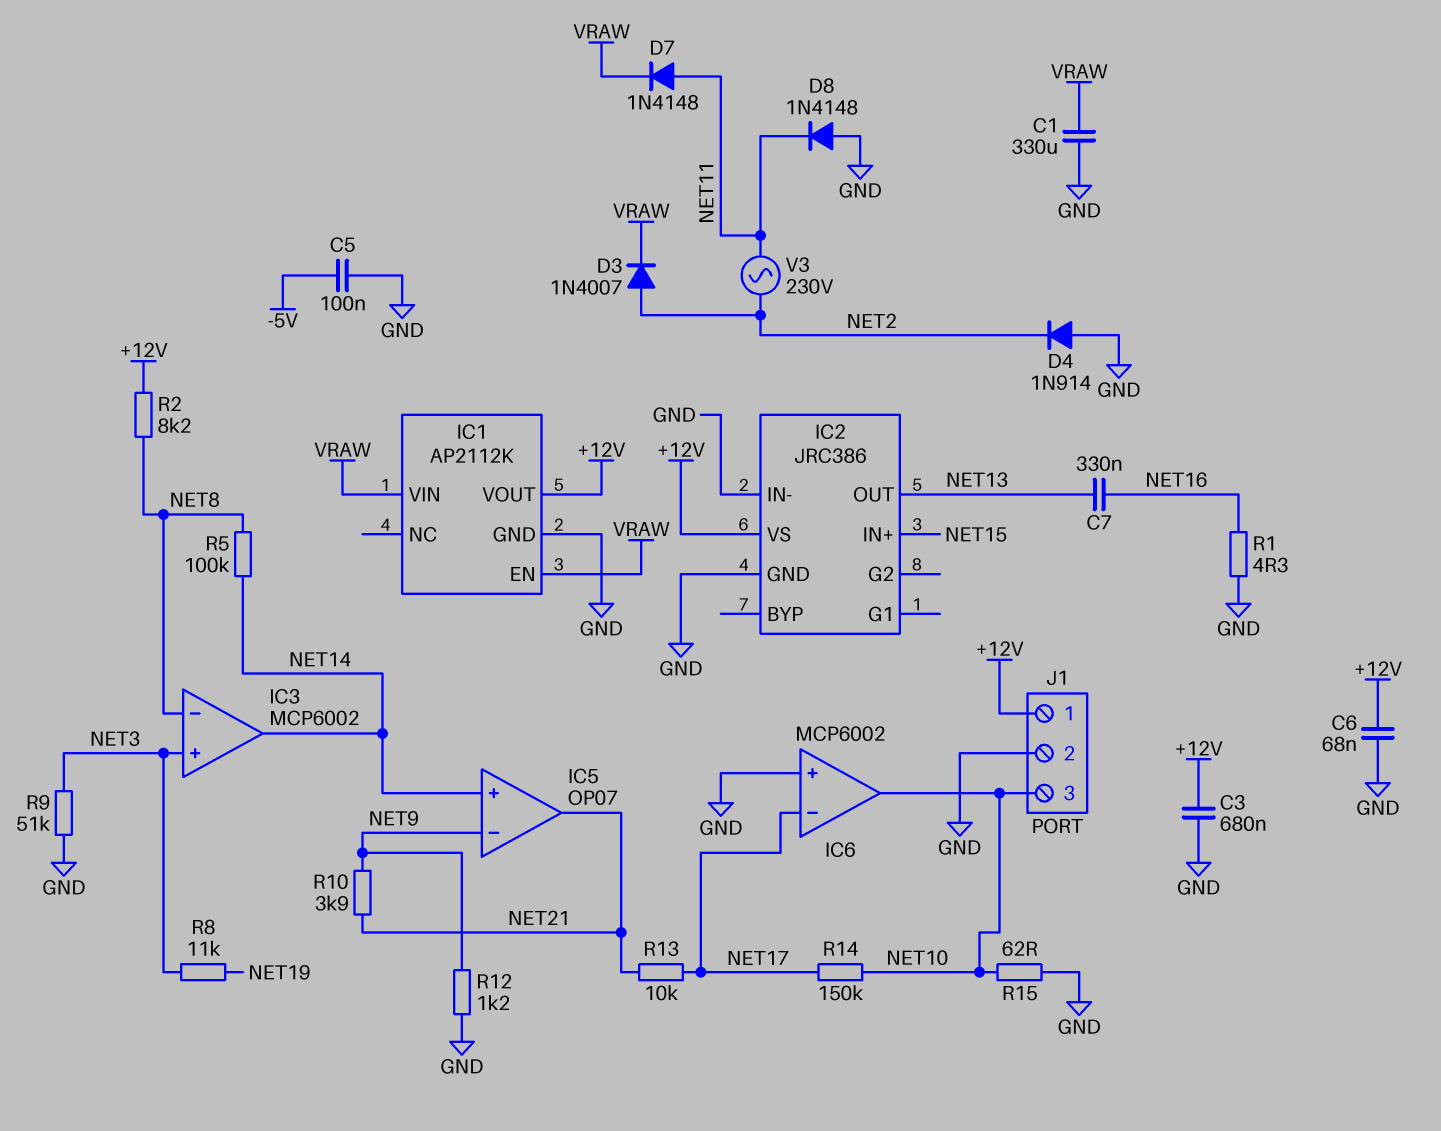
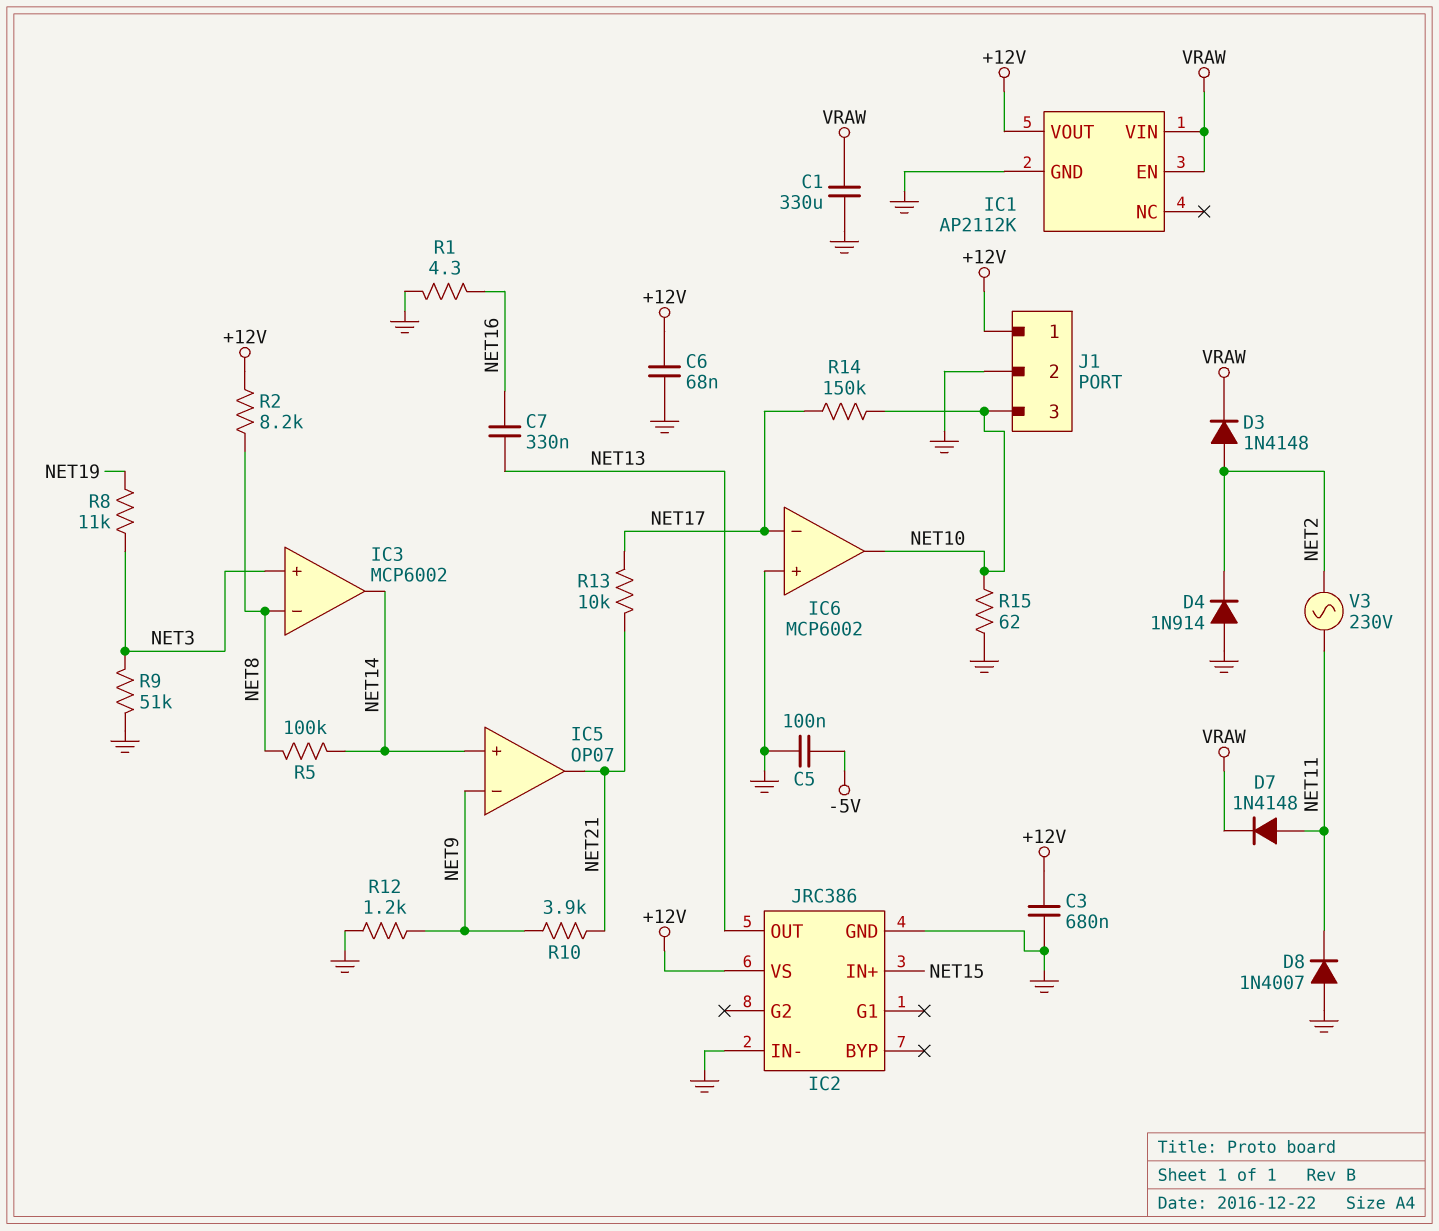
D3: diode 1N4007 (A NET2, K VRAW) -> diode 1N4148 (A NET2, K VRAW)
D8: diode 1N4148 (A GND, K NET11) -> diode 1N4007 (A GND, K NET11)

